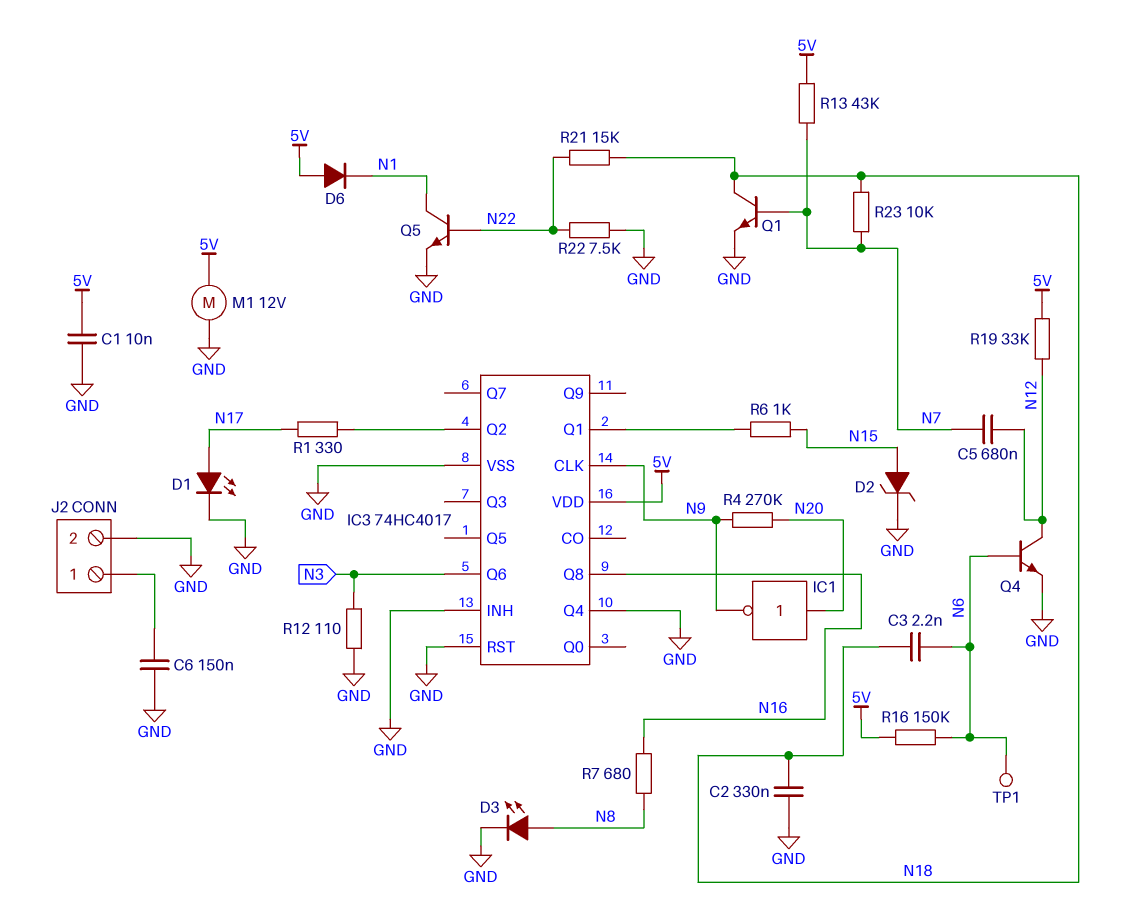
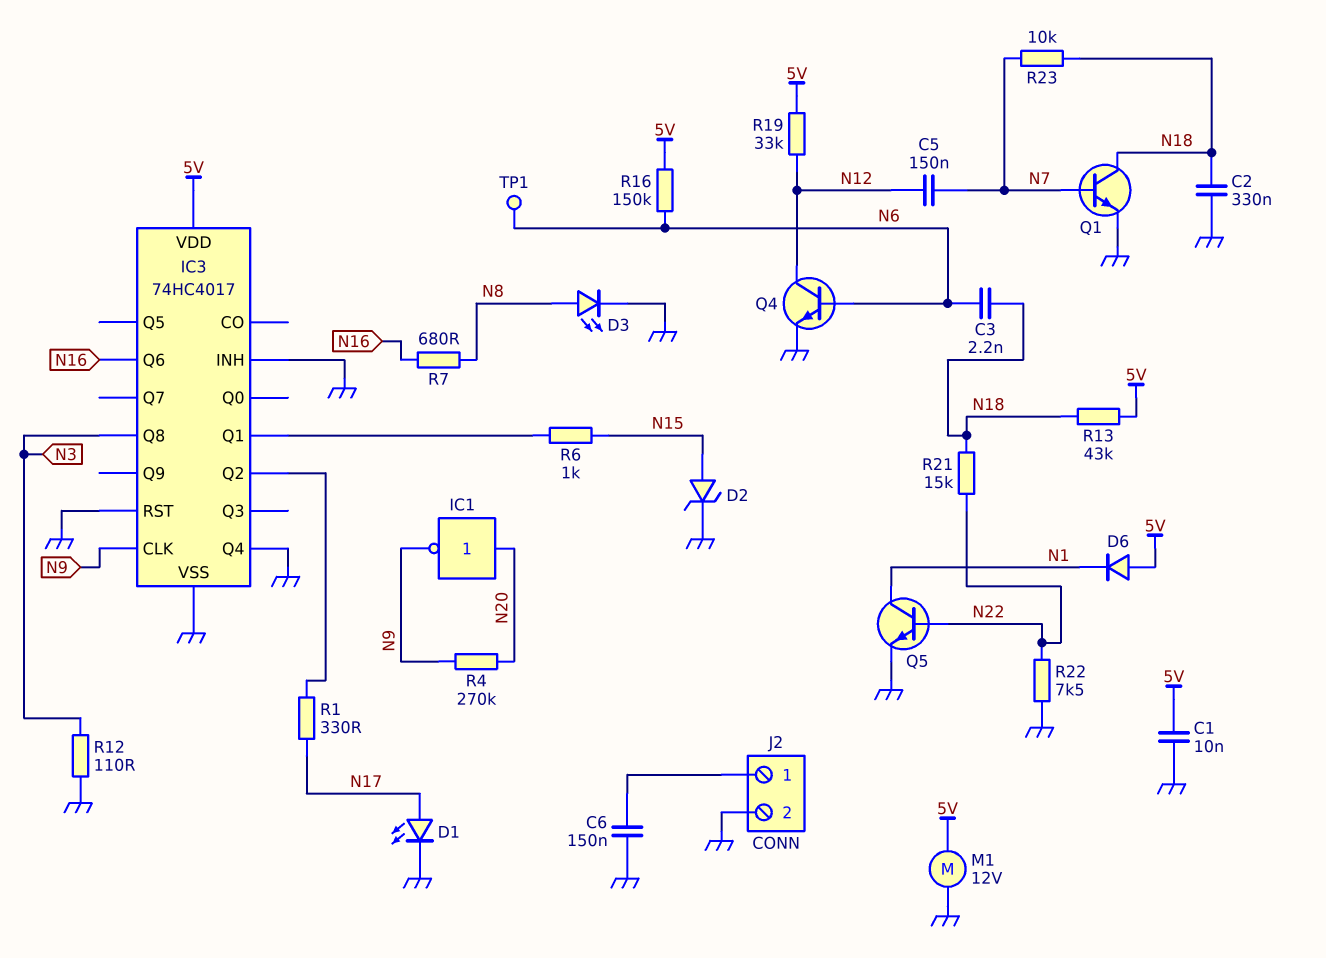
C5: 680nF (N7, N12) -> 150nF (N7, N12)
IC3 pin Q6: N3 -> N16
IC3 pin Q8: N16 -> N3
R13: 43k (5V, N7) -> 43k (5V, N18)

